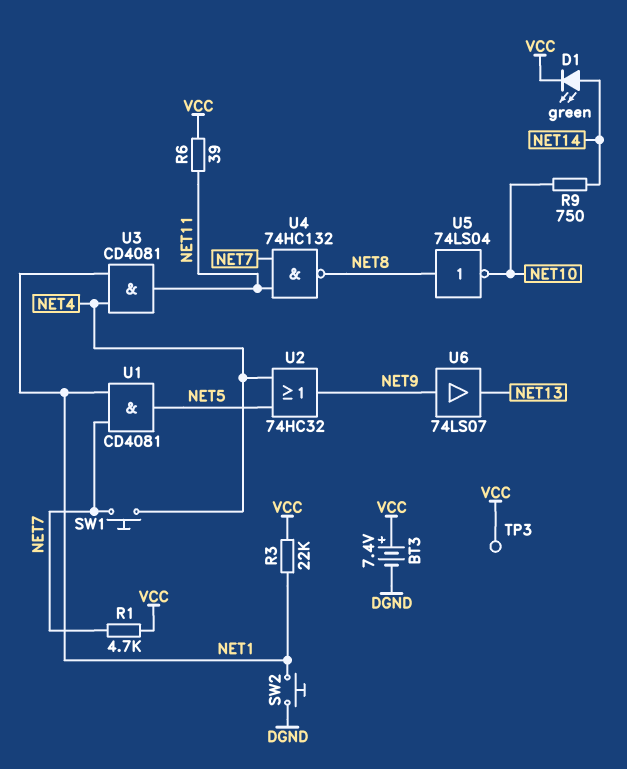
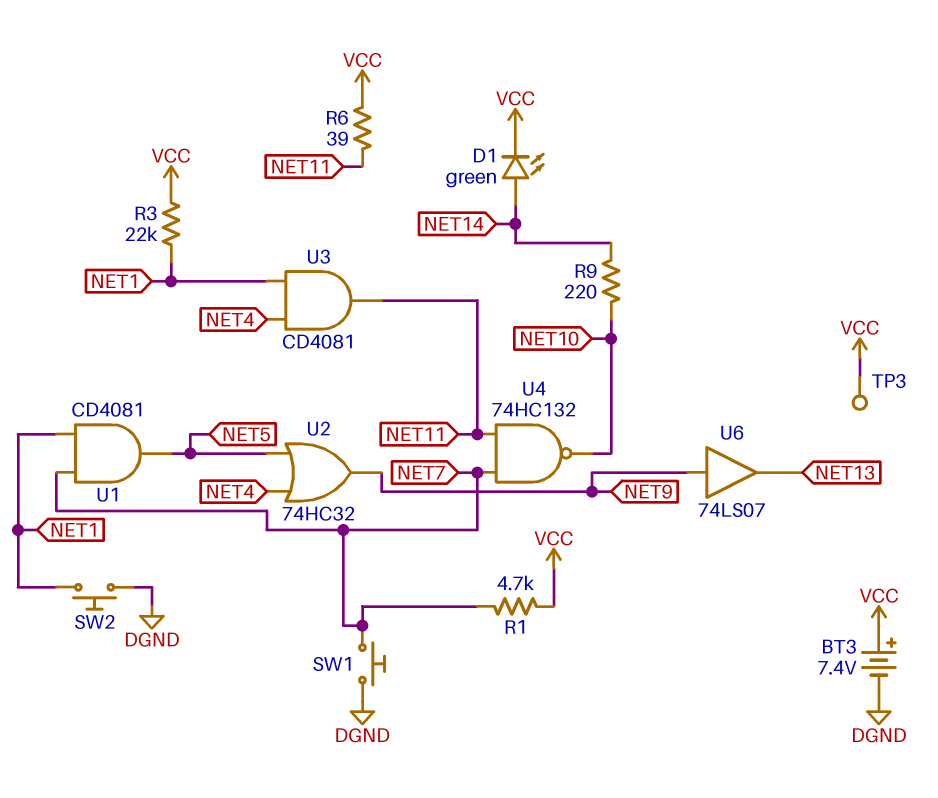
R9: 750 (NET10, NET14) -> 220 (NET10, NET14)
SW1: button (NET4, NET7) -> button (DGND, NET7)
U4: NAND 74HC132 (in NET7, in NET11, out NET8) -> NAND 74HC132 (in NET7, in NET11, out NET10)
U5: NOT 74LS04 (in NET8, out NET10) -> none

